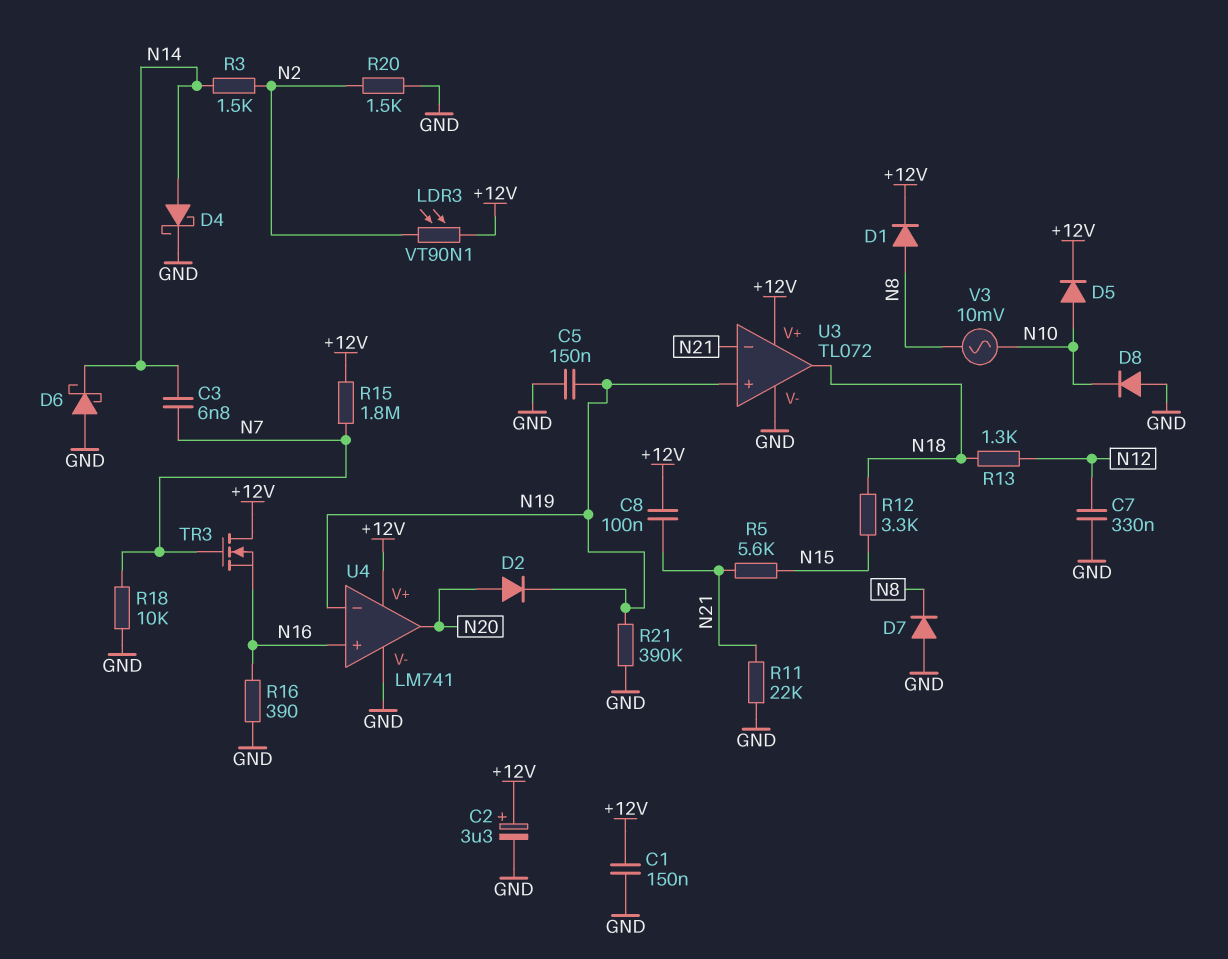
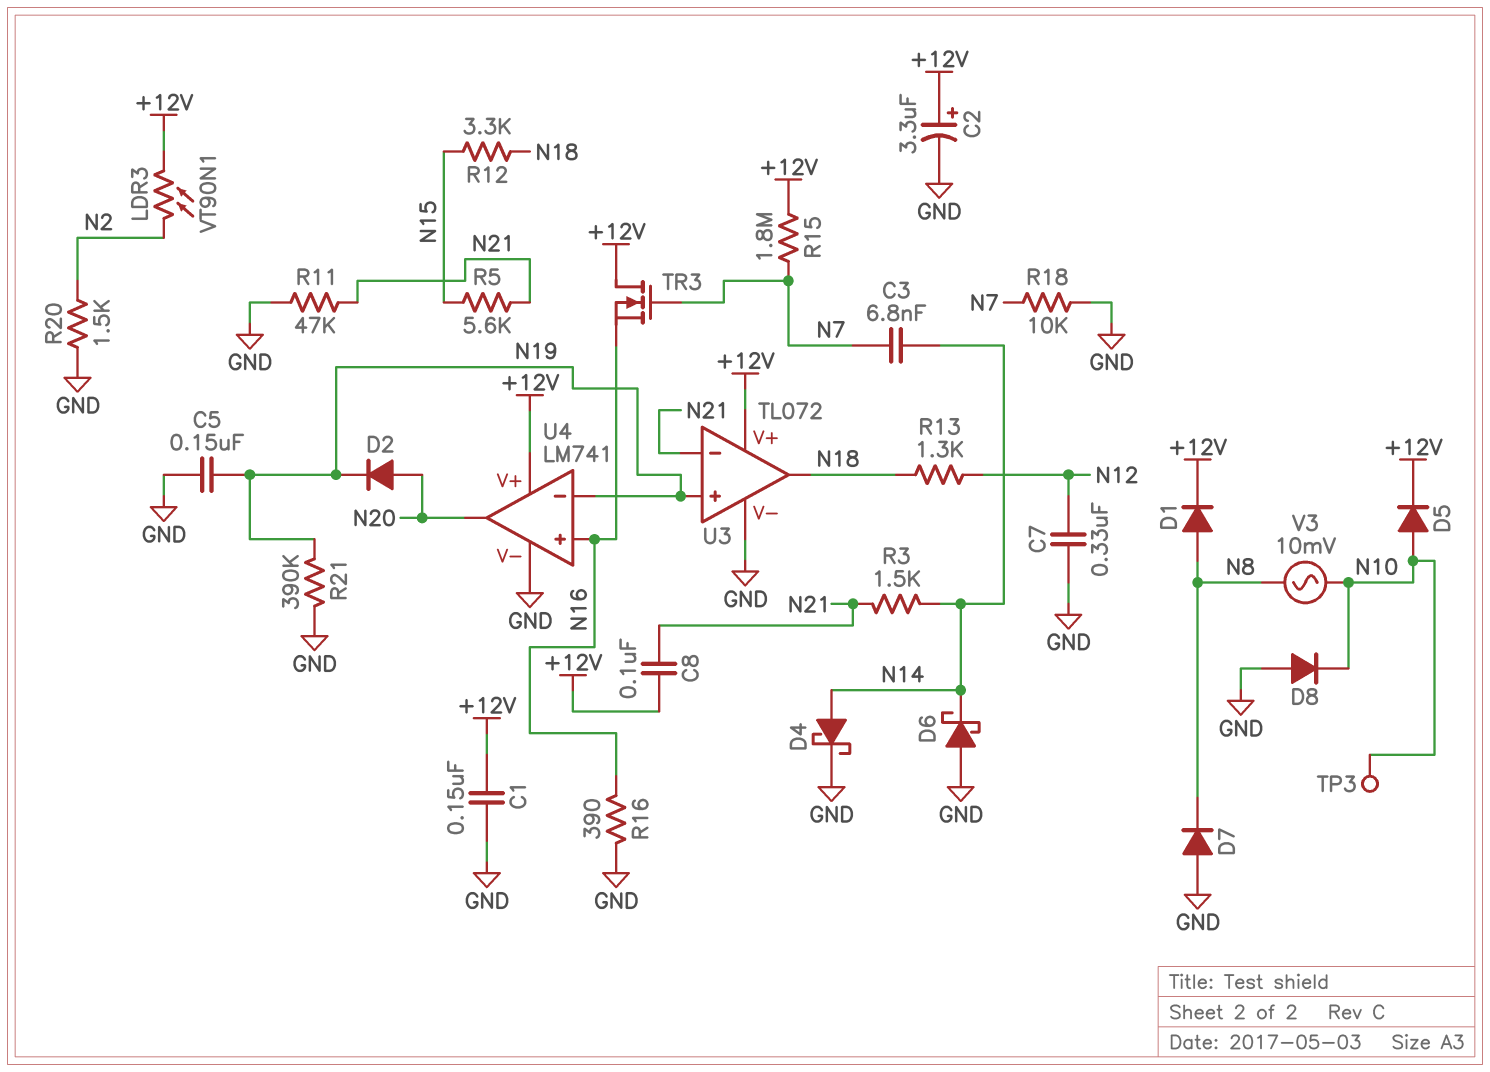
R3: 1.5k (N2, N14) -> 1.5k (N14, N21)
R11: 22k (GND, N21) -> 47k (GND, N21)
TP3: none -> test point (N10)

